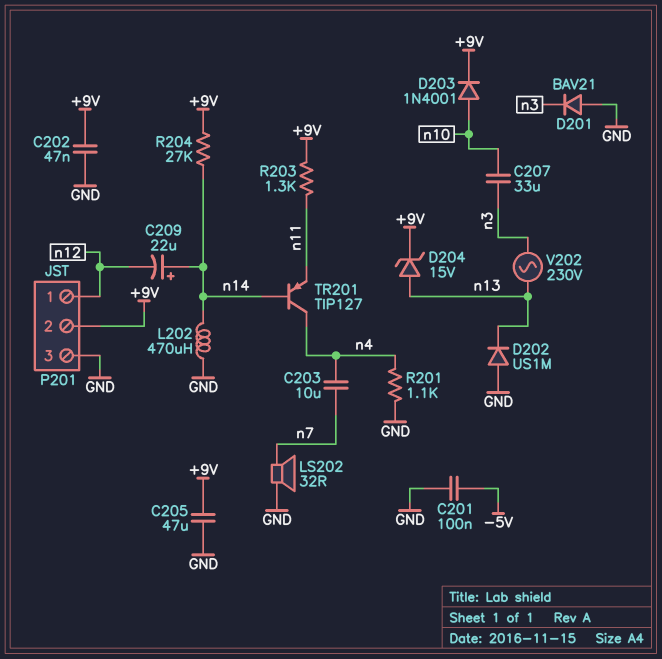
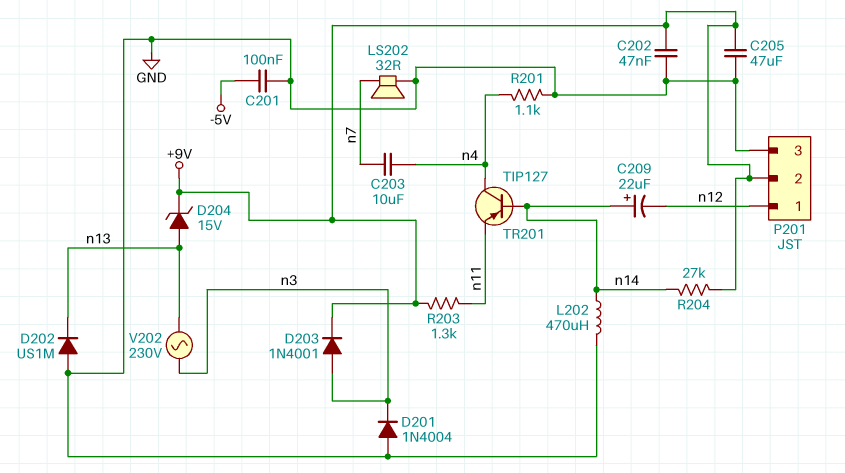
C207: 33uF (n3, n10) -> none
D201: diode BAV21 (A GND, K n3) -> diode 1N4004 (A GND, K n3)
D203: diode 1N4001 (A n10, K +9V) -> diode 1N4001 (A n3, K +9V)

